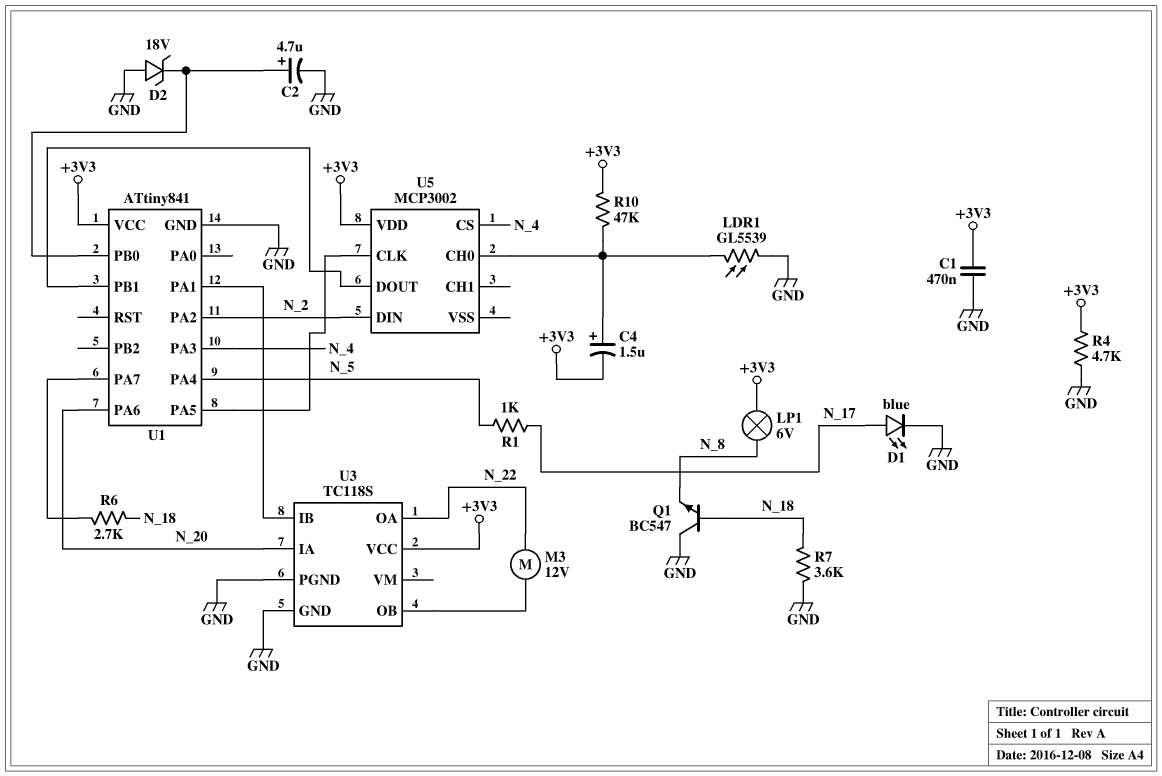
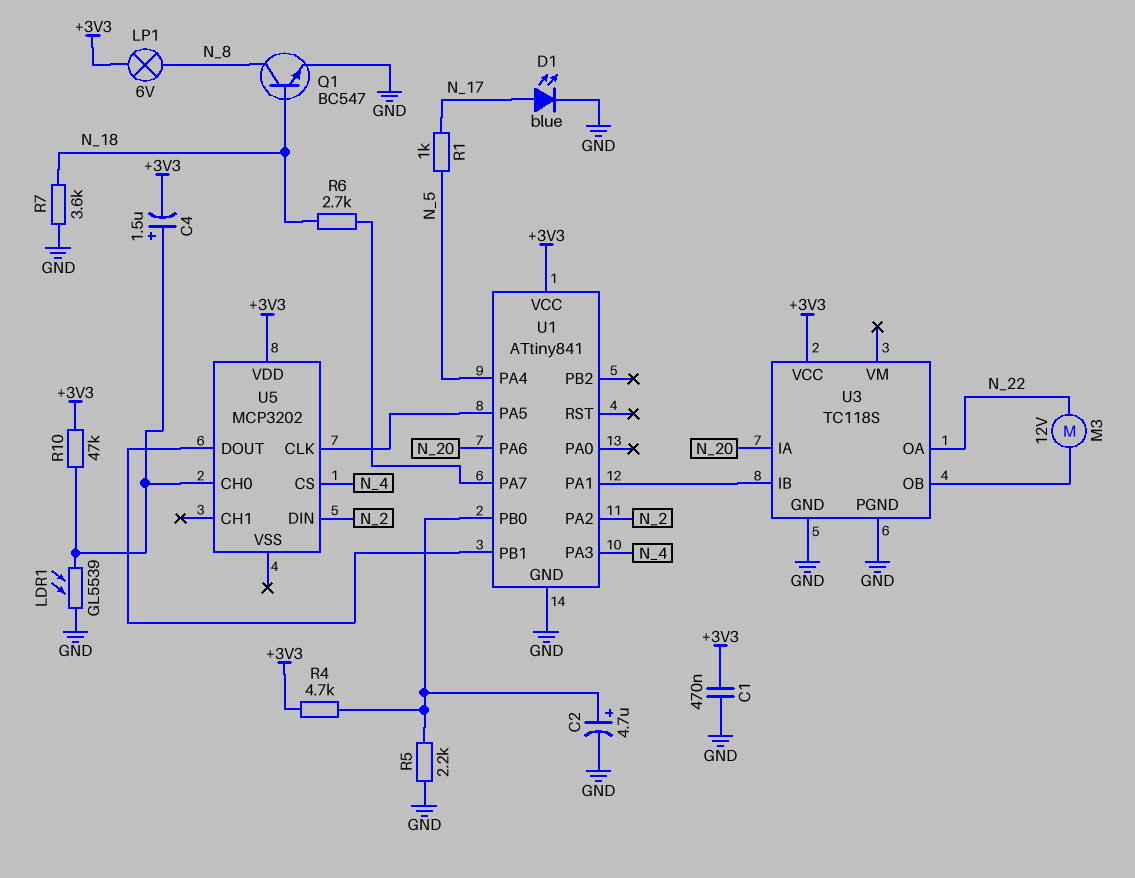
D2: zener 18V (A GND, K U1/PB0) -> none
Q1: NPN BC547 (B N_18, C GND, E N_8) -> NPN BC547 (B N_18, C N_8, E GND)
R4: 4.7k (+3V3, GND) -> 4.7k (+3V3, U1/PB0)
R5: none -> 2.2k (GND, U1/PB0)
U5: MCP3002 -> MCP3202

